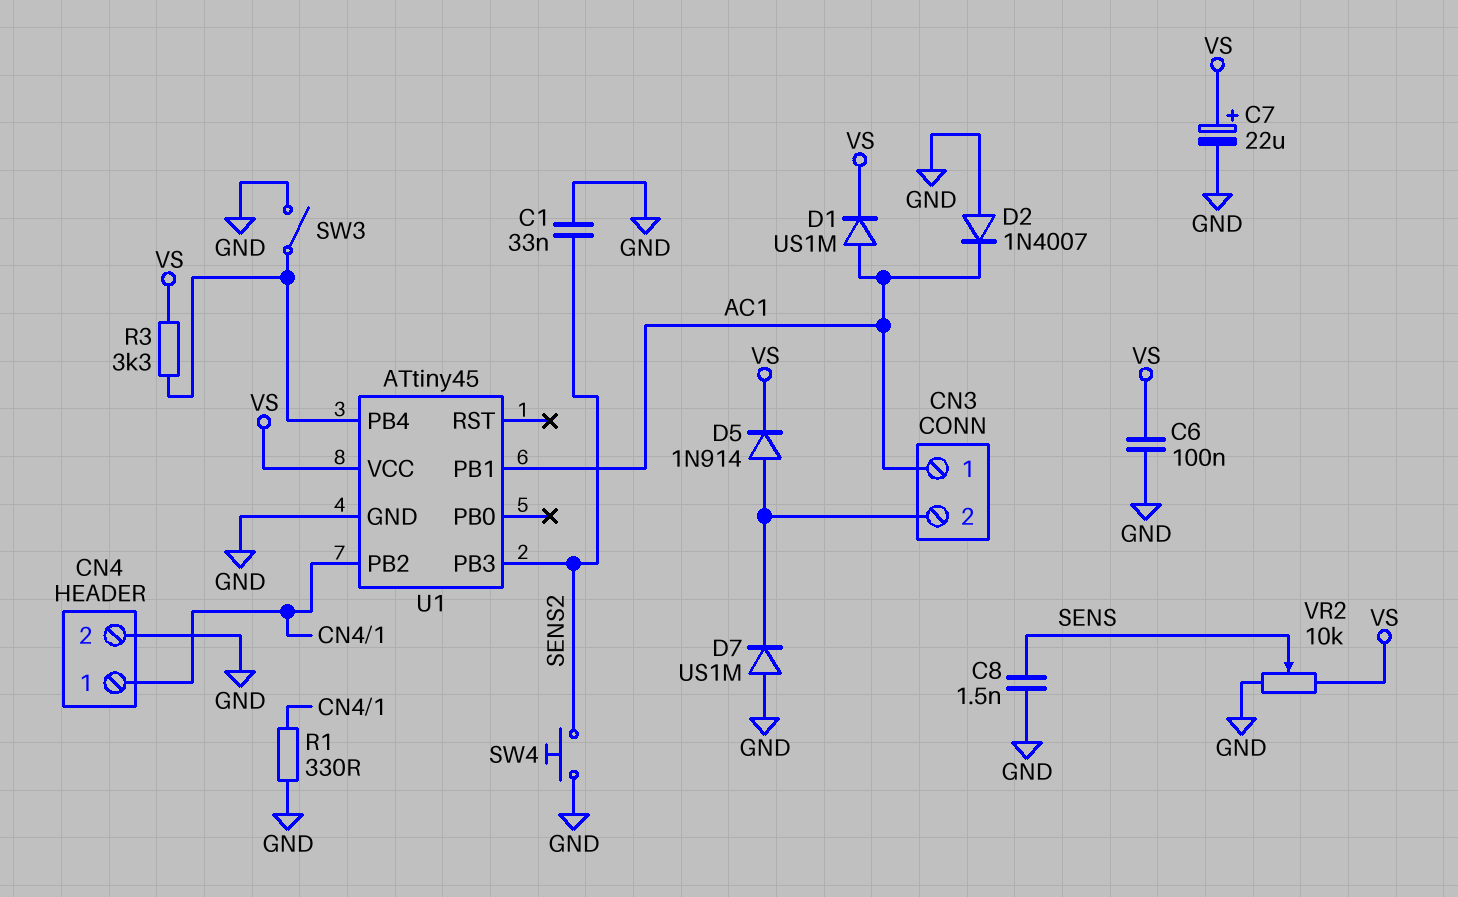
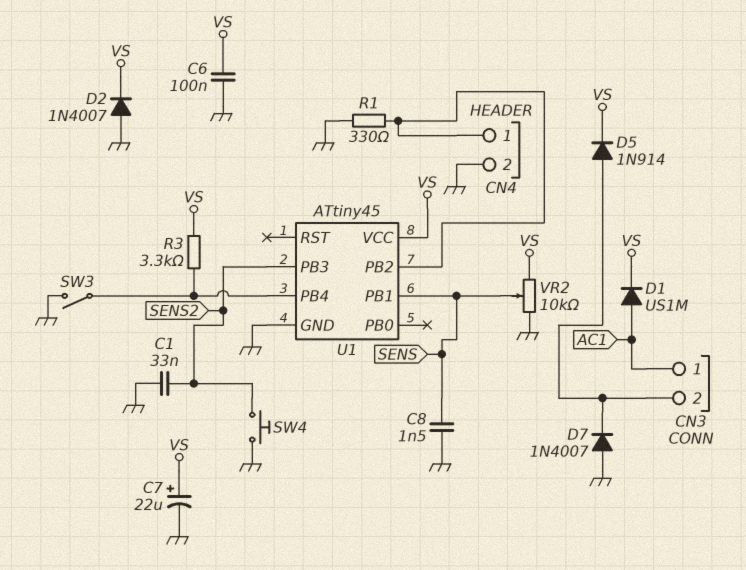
D2: diode 1N4007 (A GND, K AC1) -> diode 1N4007 (A GND, K VS)
D7: diode US1M (A GND, K CN3/2) -> diode 1N4007 (A GND, K CN3/2)
U1 pin PB1: AC1 -> SENS

